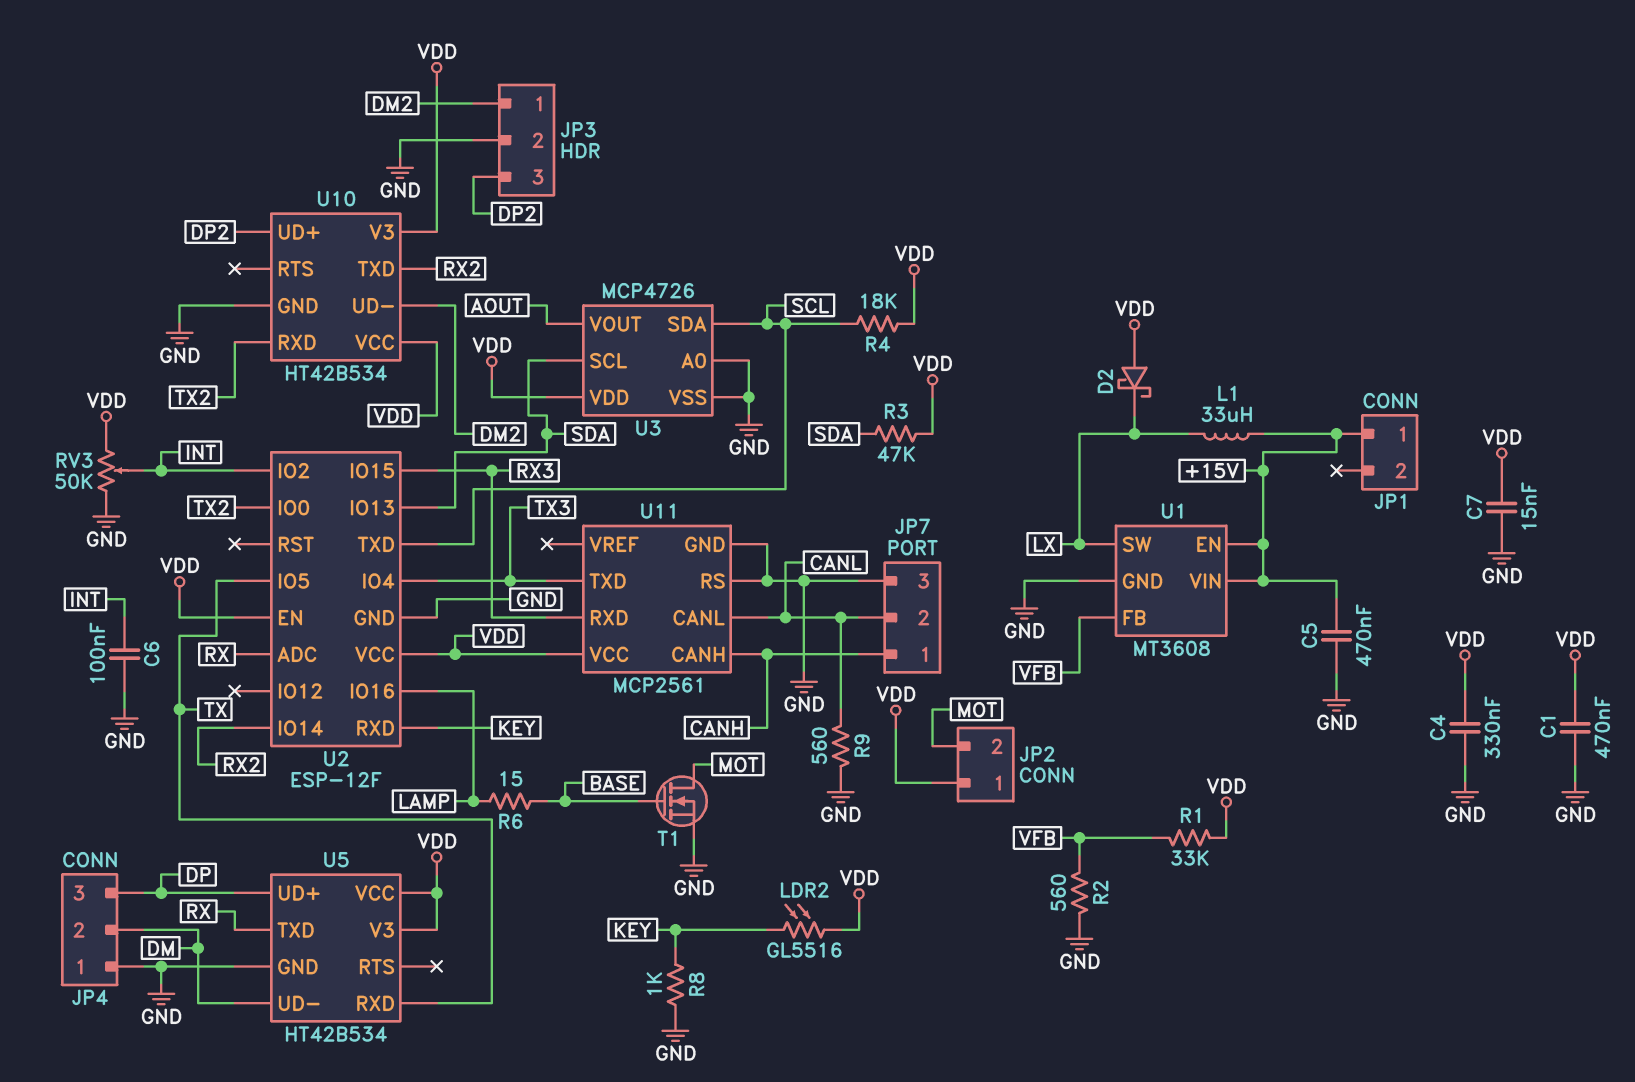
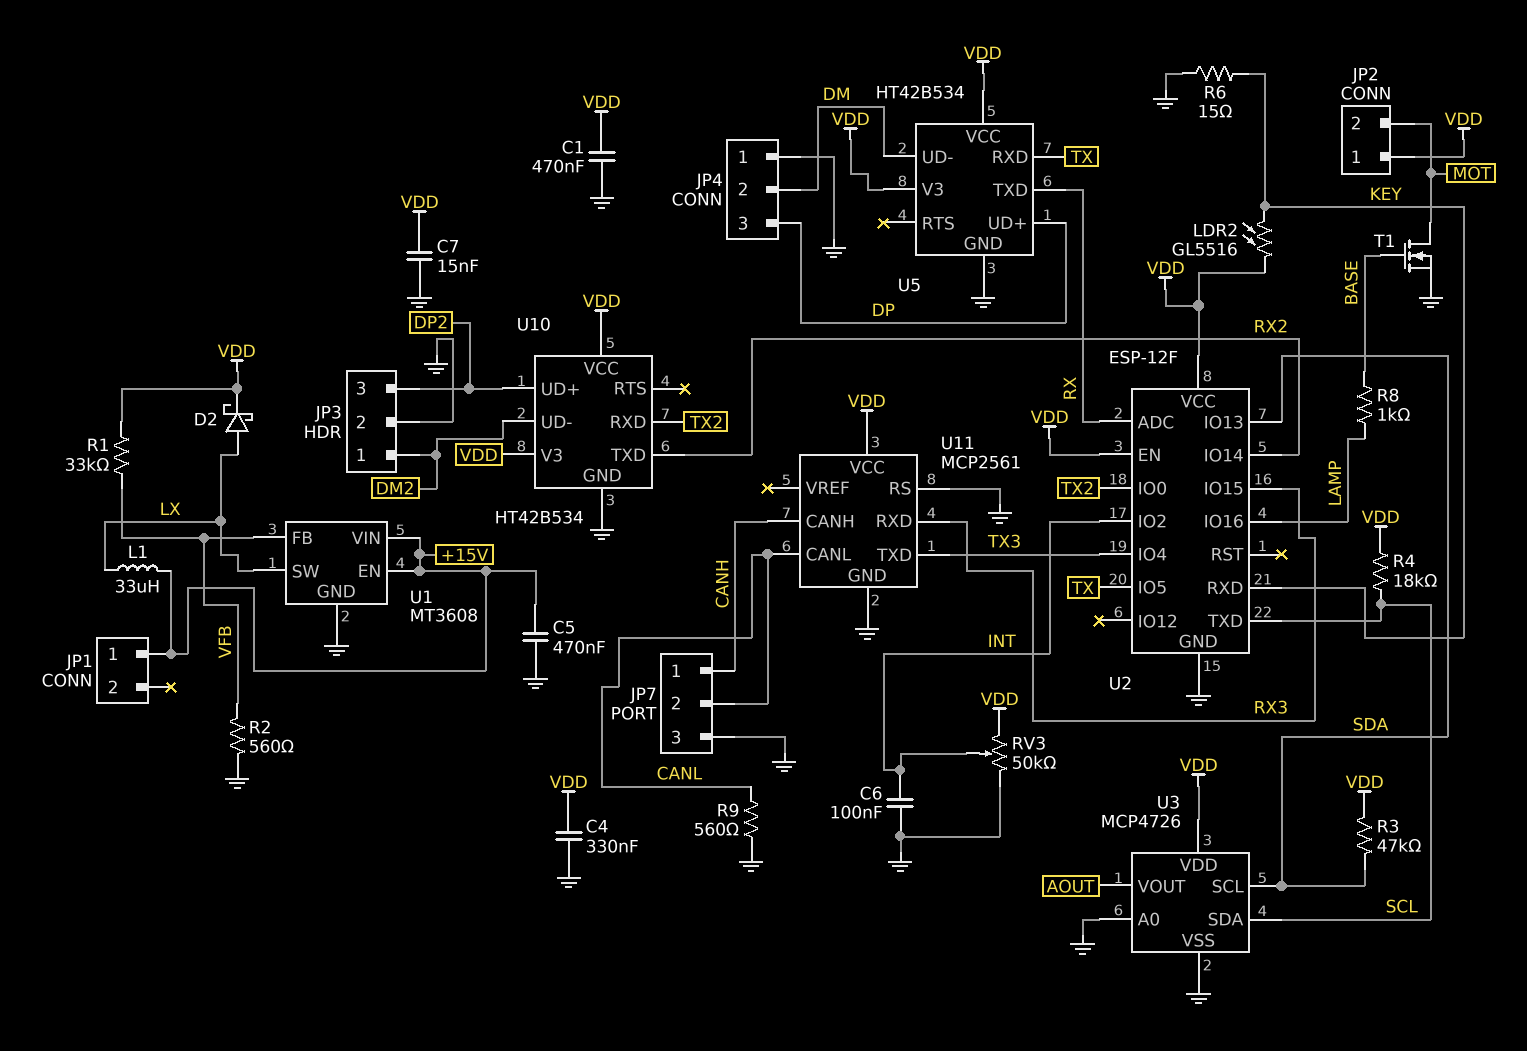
D2: schottky (A VDD, K LX) -> schottky (A LX, K VDD)
R6: 15 (BASE, LAMP) -> 15 (GND, KEY)
R8: 1k (GND, KEY) -> 1k (BASE, LAMP)

